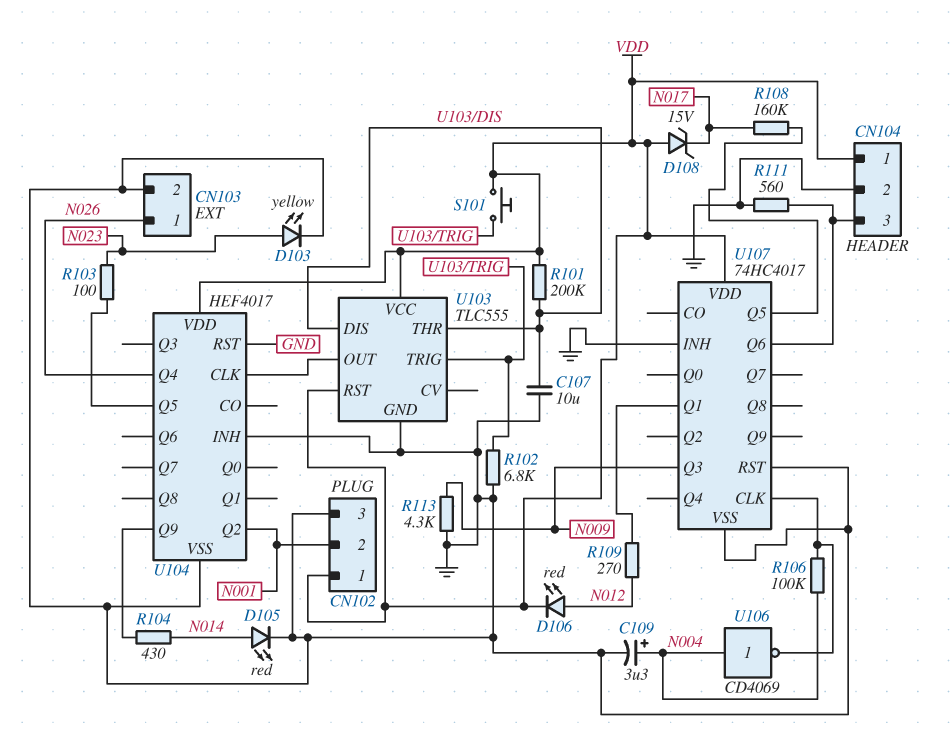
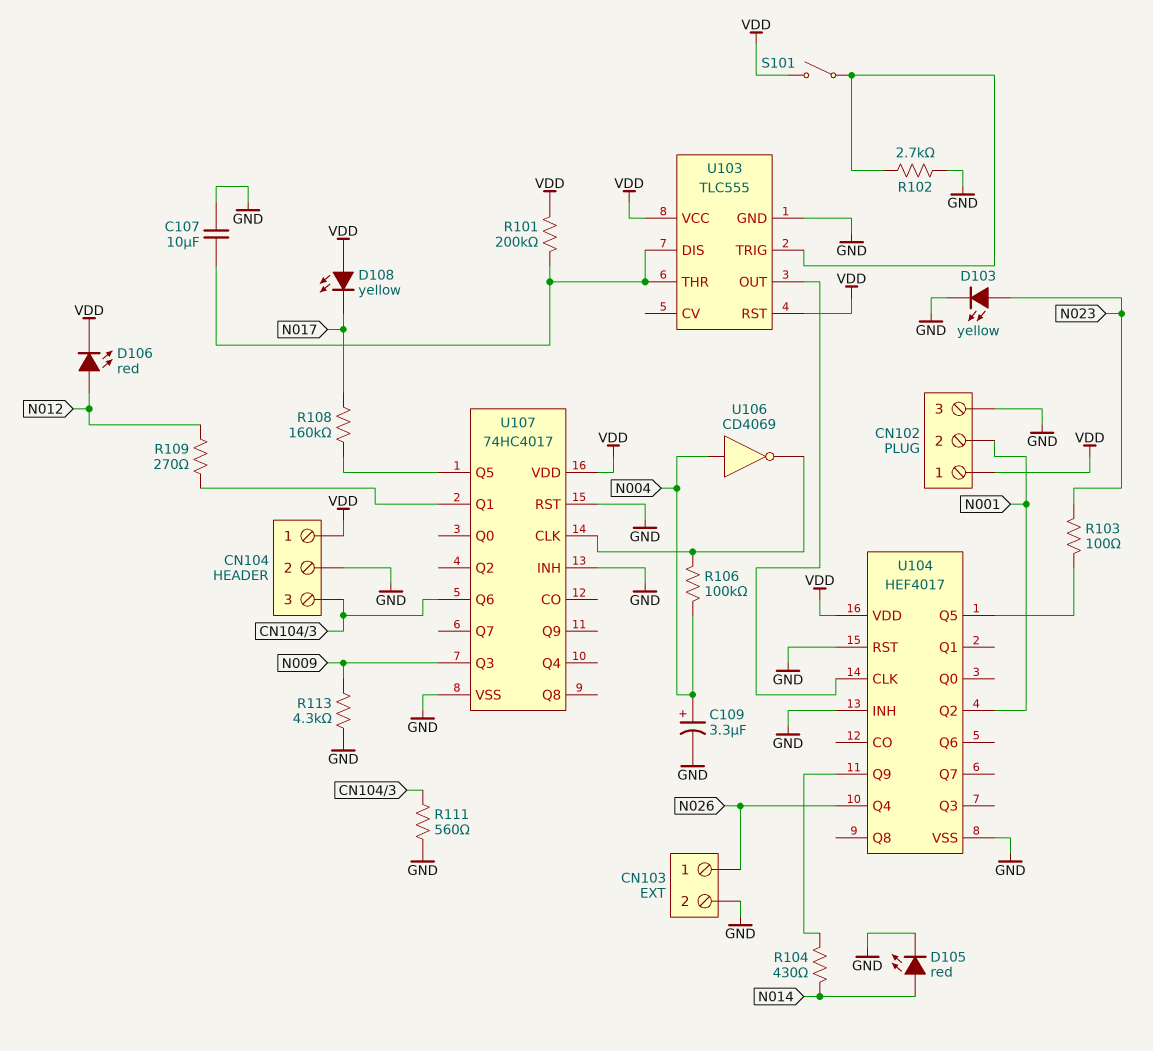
D108: zener 15V (A VDD, K N017) -> LED yellow (A VDD, K N017)
R102: 6.8k (GND, U103/TRIG) -> 2.7k (GND, U103/TRIG)
S101: button (U103/TRIG, VDD) -> switch (U103/TRIG, VDD)

